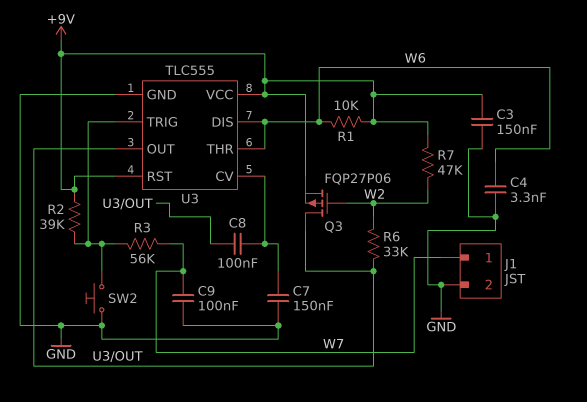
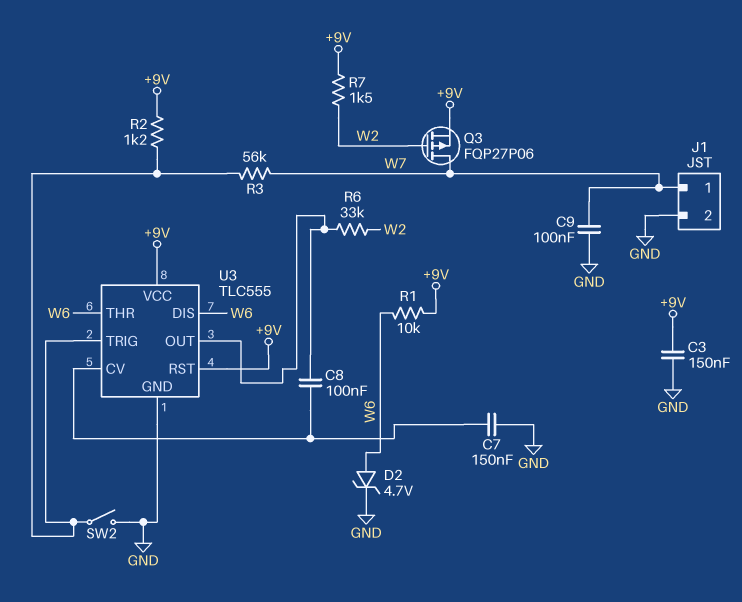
C4: 3.3nF (GND, W6) -> none
D2: none -> zener 4.7V (A W6, K GND)
Q3: PMOS FQP27P06 (G W2, D U3/OUT, S +9V) -> PMOS FQP27P06 (G W2, D W7, S +9V)
R2: 39k (+9V, U3/TRIG) -> 1.2k (+9V, U3/TRIG)
R7: 47k (+9V, W2) -> 1.5k (+9V, W2)
SW2: button (GND, U3/TRIG) -> switch (GND, U3/TRIG)

